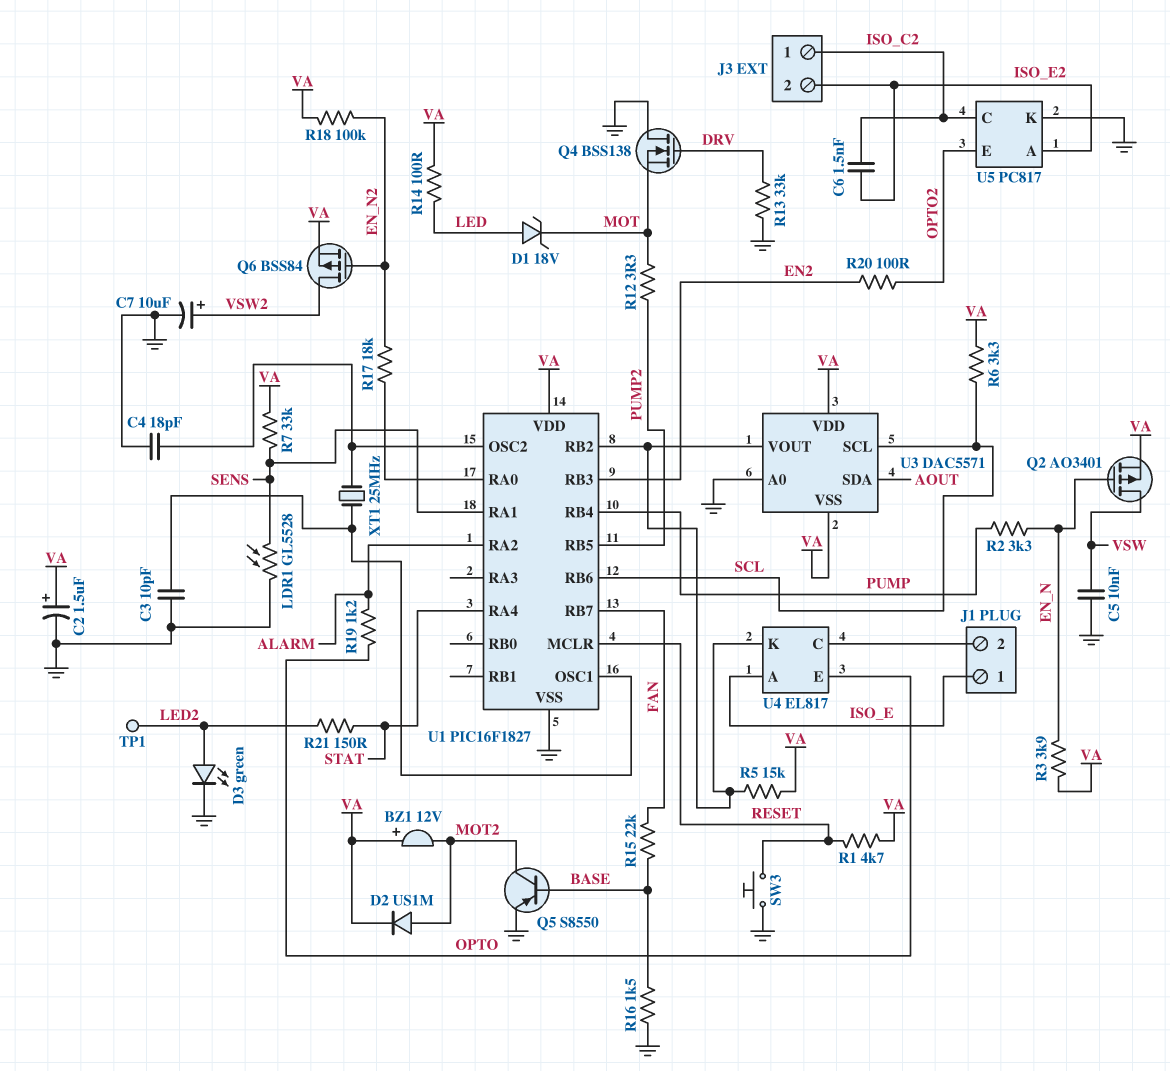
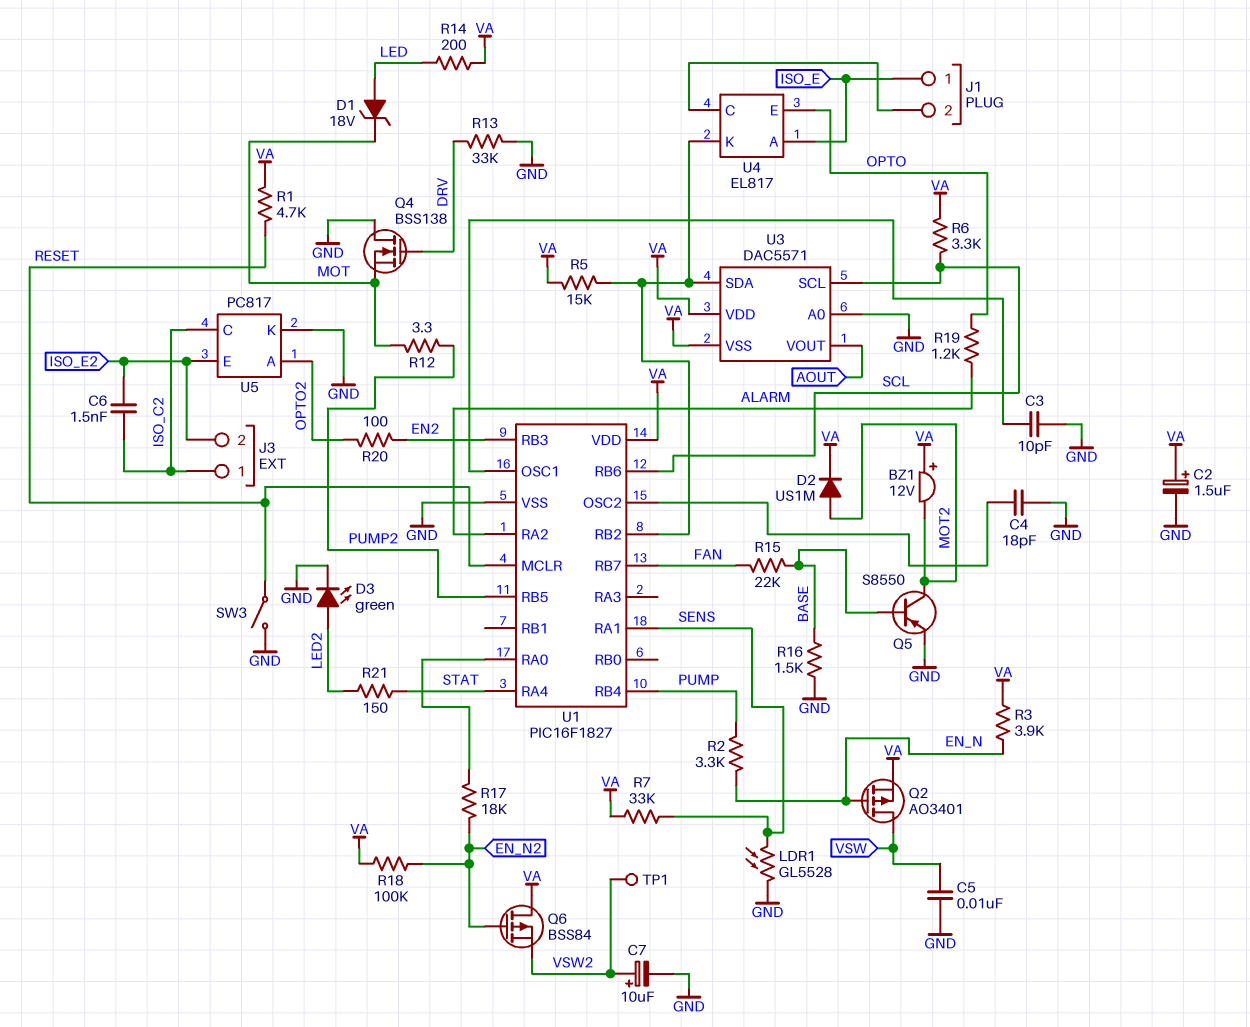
Q6: PMOS BSS84 (G EN_N2, D VSW2, S VA) -> PMOS BSS84 (G EN_N2, D VA, S VSW2)
R14: 100 (LED, VA) -> 200 (LED, VA)
SW3: button (GND, RESET) -> switch (GND, RESET)
TP1: test point (LED2) -> test point (VSW2)
U3 pin SDA: AOUT -> U1/RB2
U3 pin VOUT: U1/RB2 -> AOUT
U5 pin A: ISO_E2 -> OPTO2
U5 pin E: OPTO2 -> ISO_E2
XT1: 25MHz (U1/OSC1, U1/OSC2) -> none

